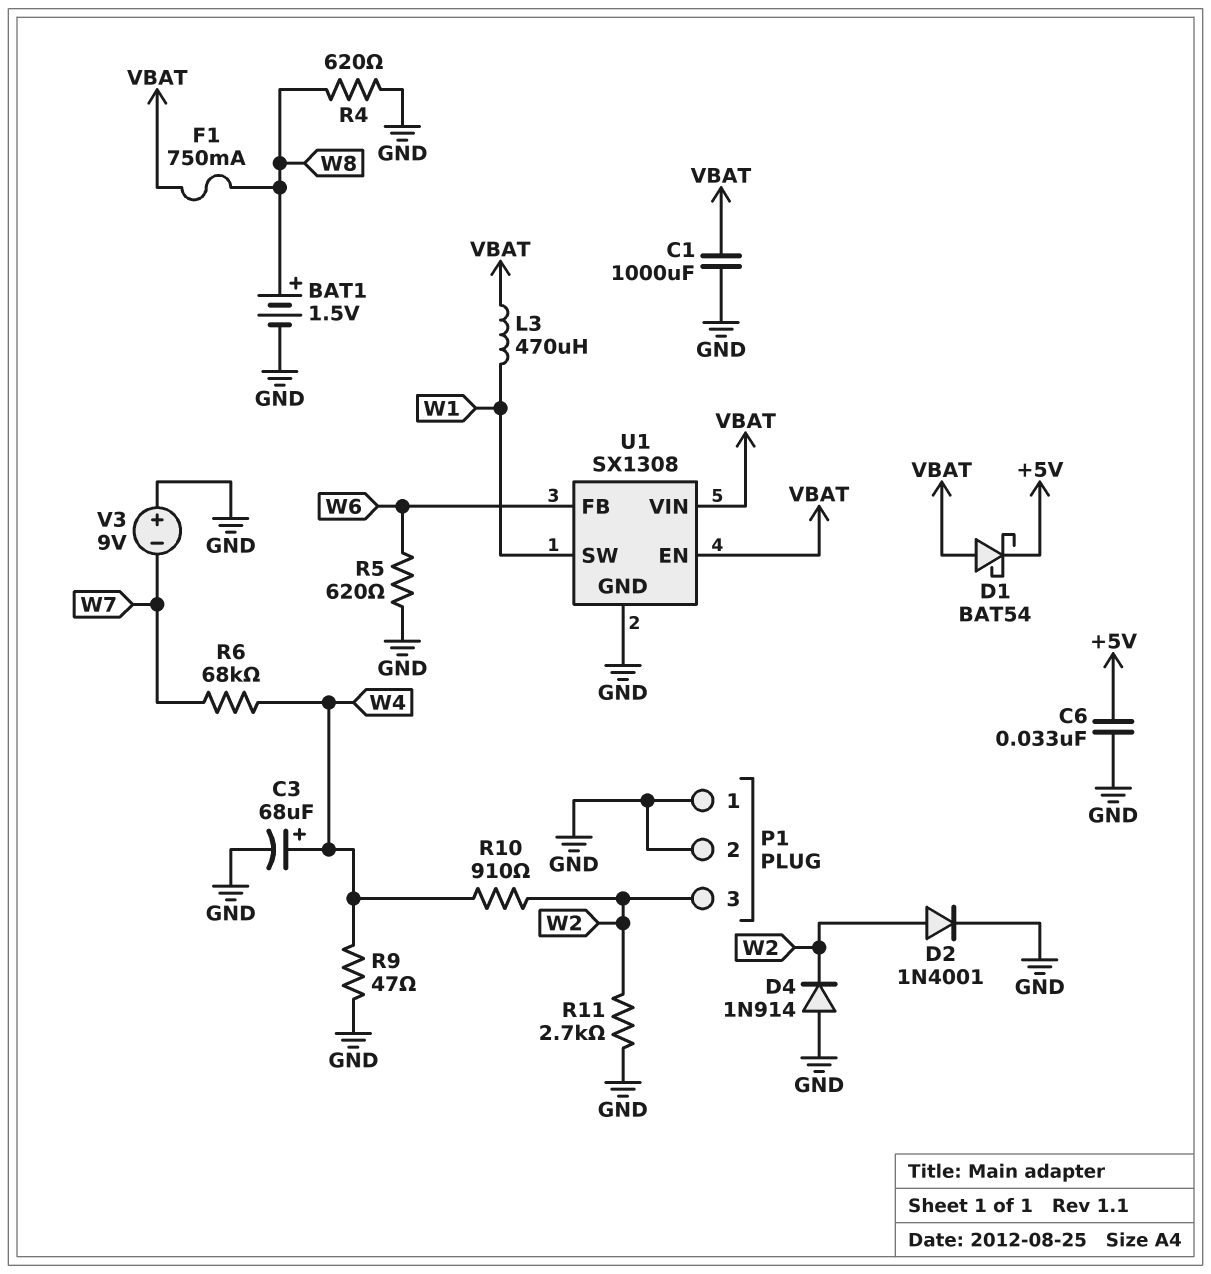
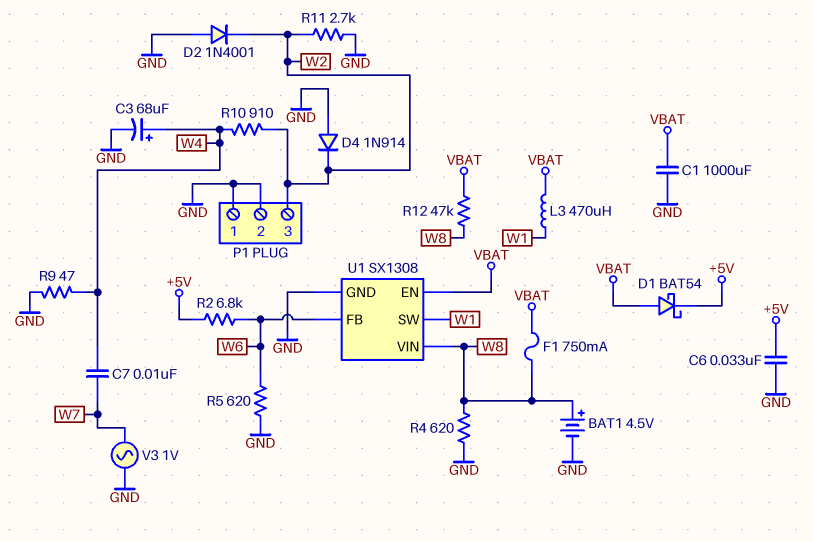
BAT1: 1.5V (plus W8, minus GND) -> 4.5V (plus W8, minus GND)
C7: none -> 10nF (W4, W7)
D2: diode 1N4001 (A W2, K GND) -> diode 1N4001 (A GND, K W2)
R2: none -> 6.8k (+5V, W6)
R6: 68k (W4, W7) -> none
R12: none -> 47k (VBAT, W8)
U1 pin VIN: VBAT -> W8
V3: 9V (plus GND, minus W7) -> AC 1V (GND, W7)

